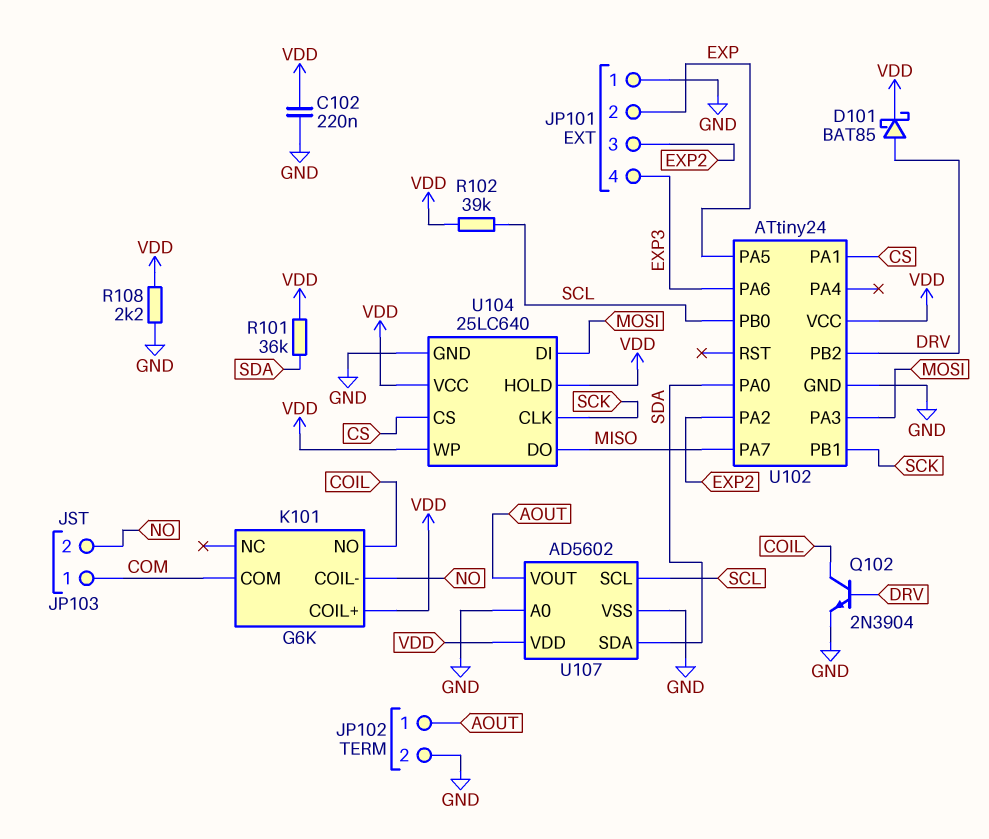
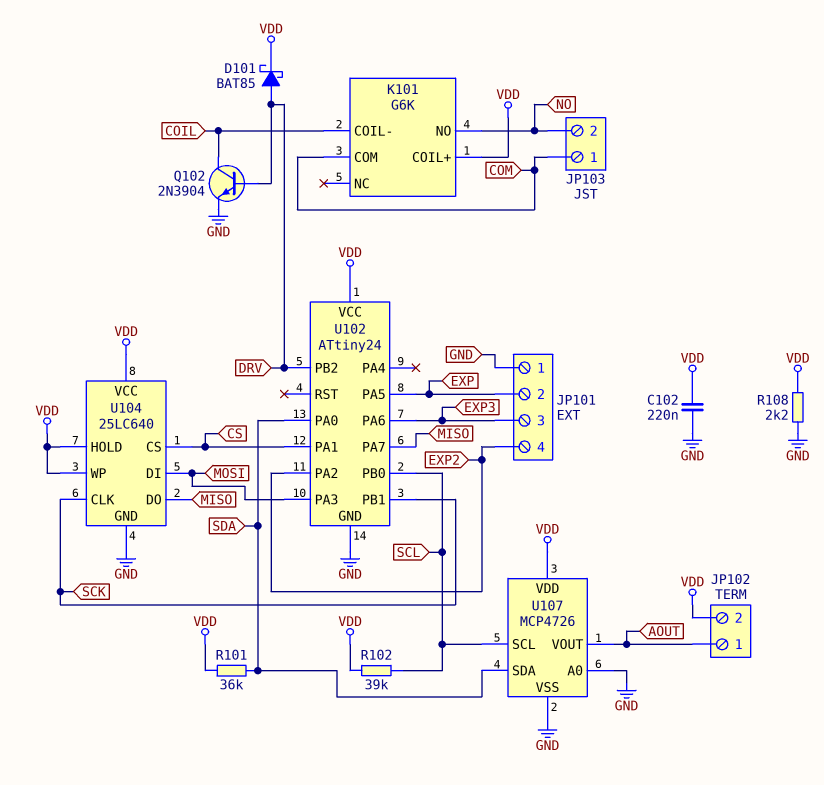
JP101 pin 3: EXP2 -> EXP3
JP101 pin 4: EXP3 -> EXP2
JP102 pin 2: GND -> VDD
K101 pin COIL-: NO -> COIL
K101 pin NO: COIL -> NO
U107: AD5602 -> MCP4726

